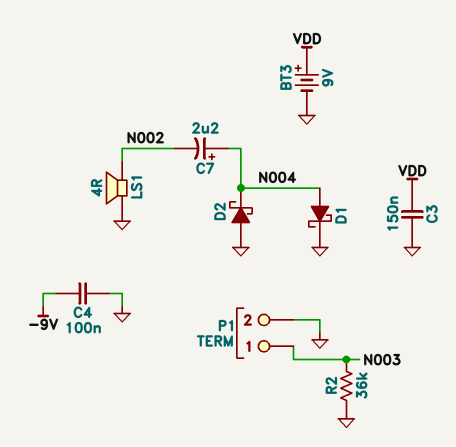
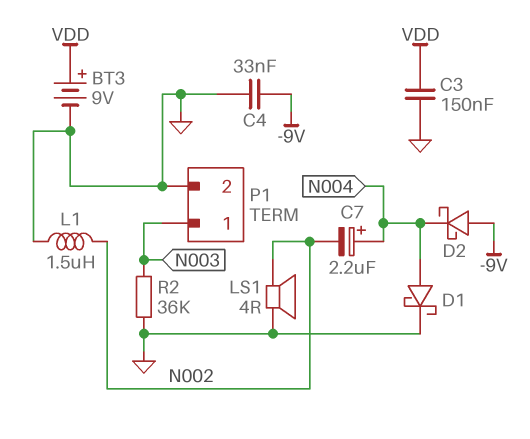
C4: 100nF (-9V, GND) -> 33nF (-9V, GND)
D2: schottky (A GND, K N004) -> schottky (A -9V, K N004)
L1: none -> 1.5uH (GND, N002)

